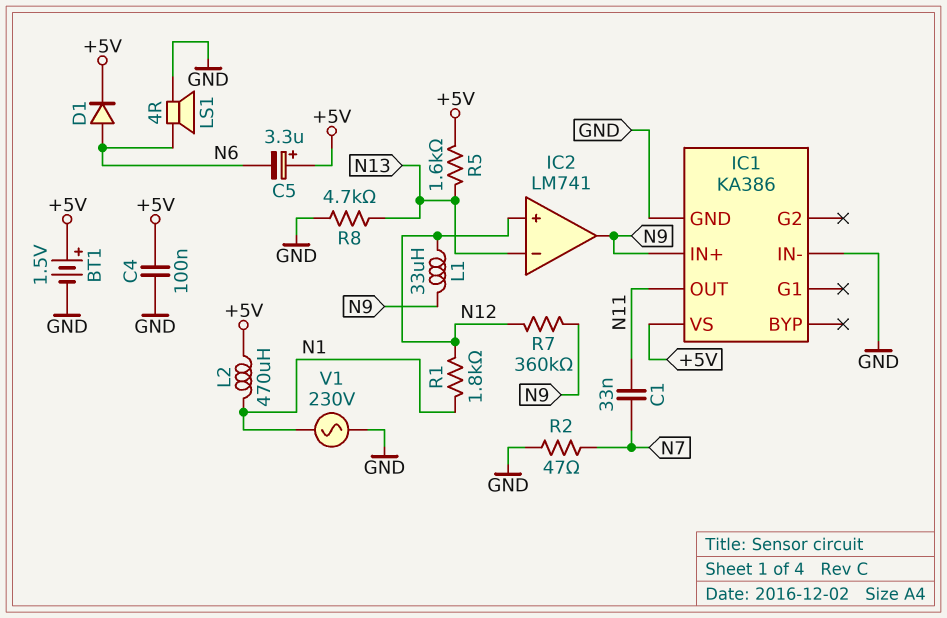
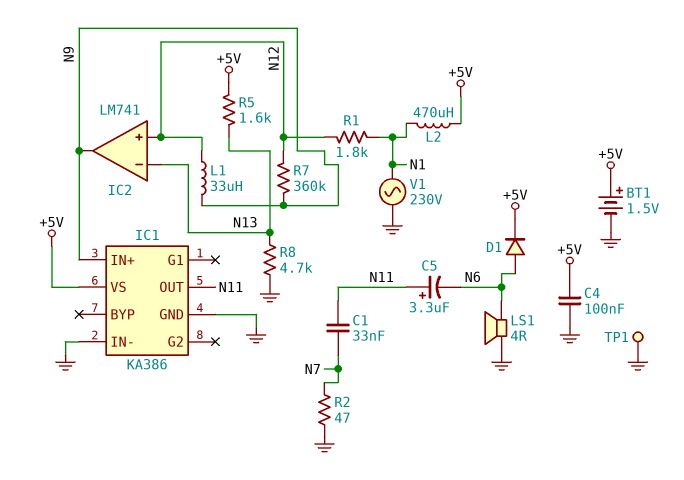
C5: 3.3uF (plus +5V, minus N6) -> 3.3uF (plus N11, minus N6)
TP1: none -> test point (GND)

